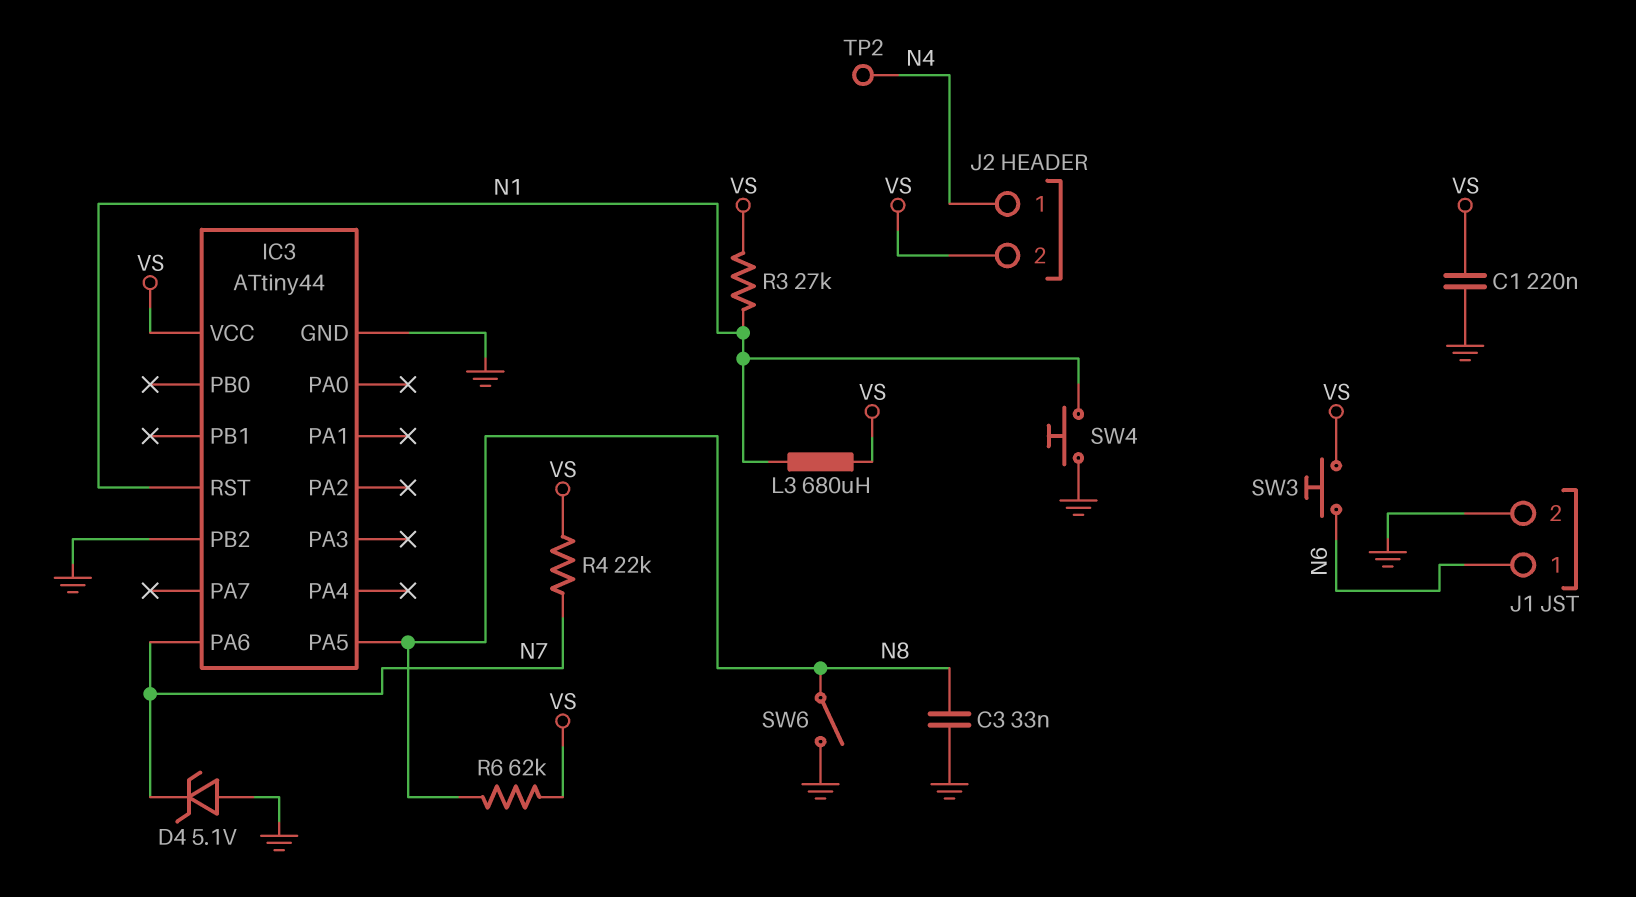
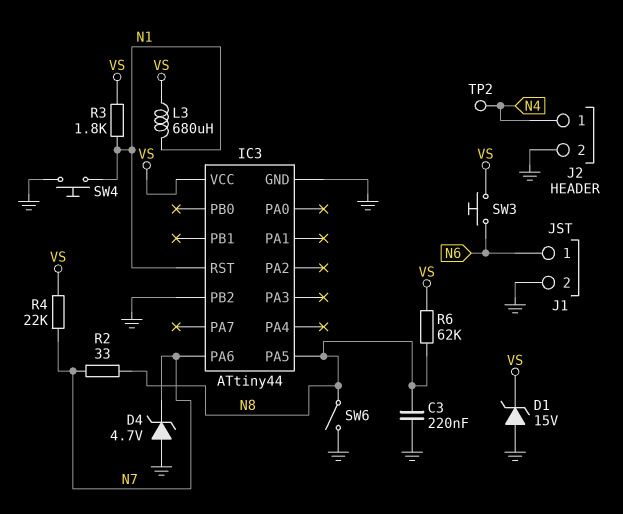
C1: 220nF (GND, VS) -> none
C3: 33nF (GND, N8) -> 220nF (GND, N8)
D1: none -> zener 15V (A GND, K VS)
D4: zener 5.1V (A GND, K N7) -> zener 4.7V (A GND, K N7)
J2 pin 2: VS -> GND
R2: none -> 33 (N7, N8)
R3: 27k (N1, VS) -> 1.8k (N1, VS)

